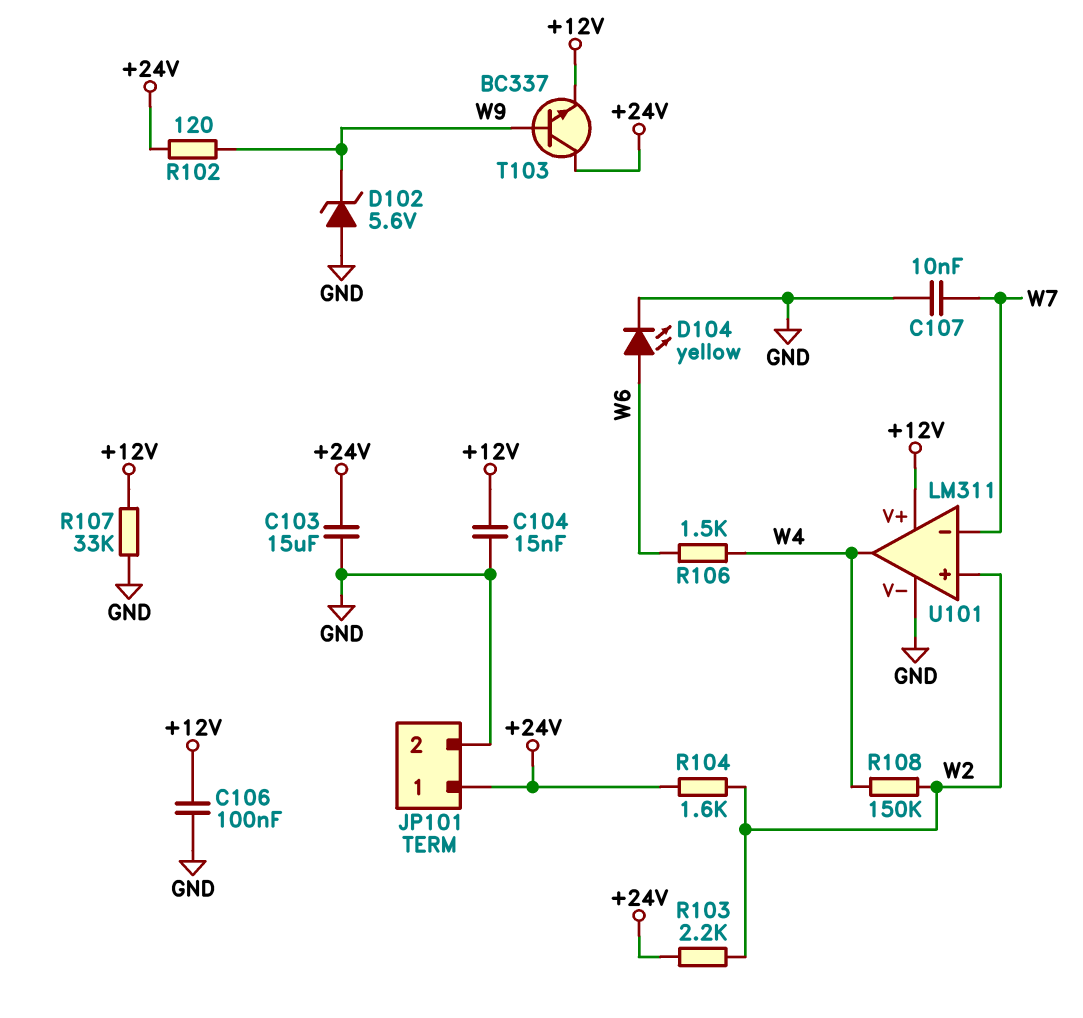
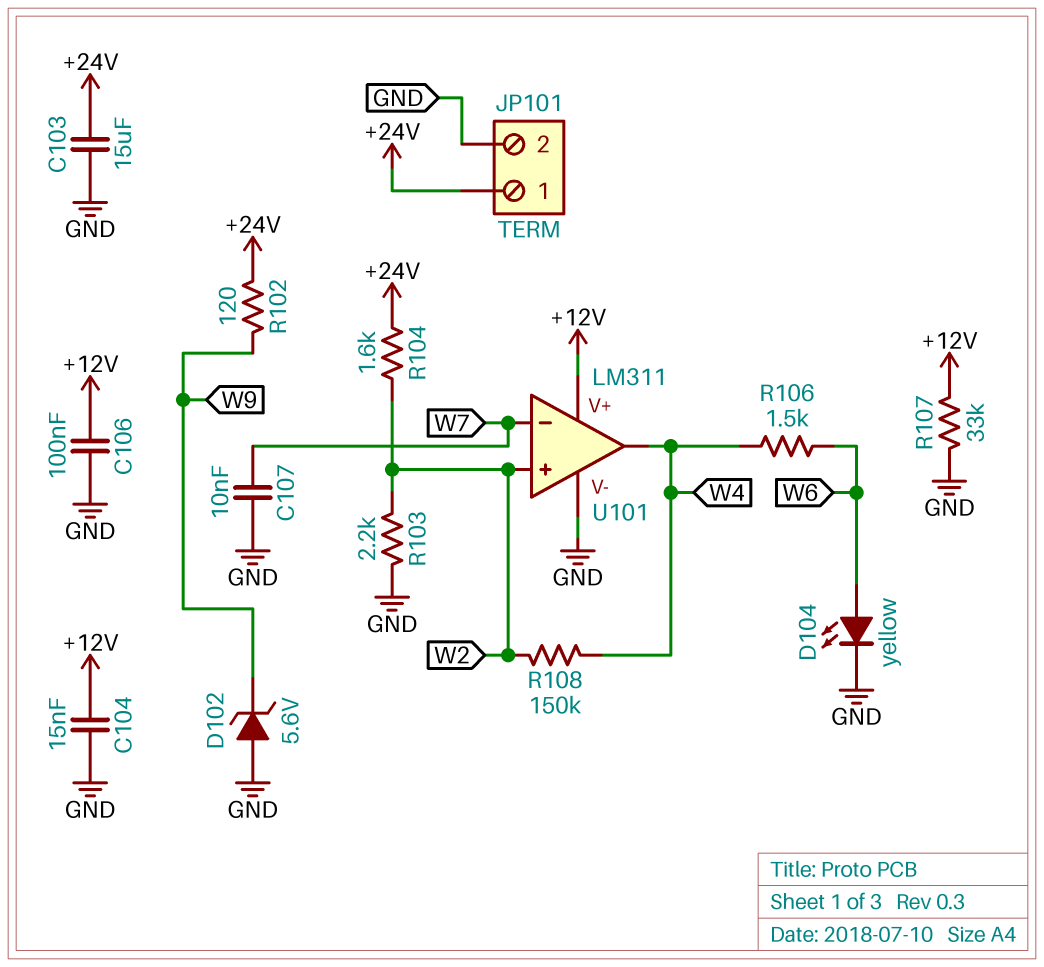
R103: 2.2k (+24V, W2) -> 2.2k (GND, W2)
T103: NPN BC337 (B W9, C +24V, E +12V) -> none

